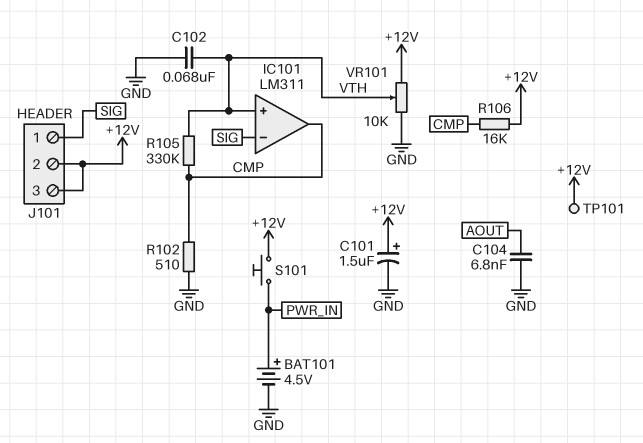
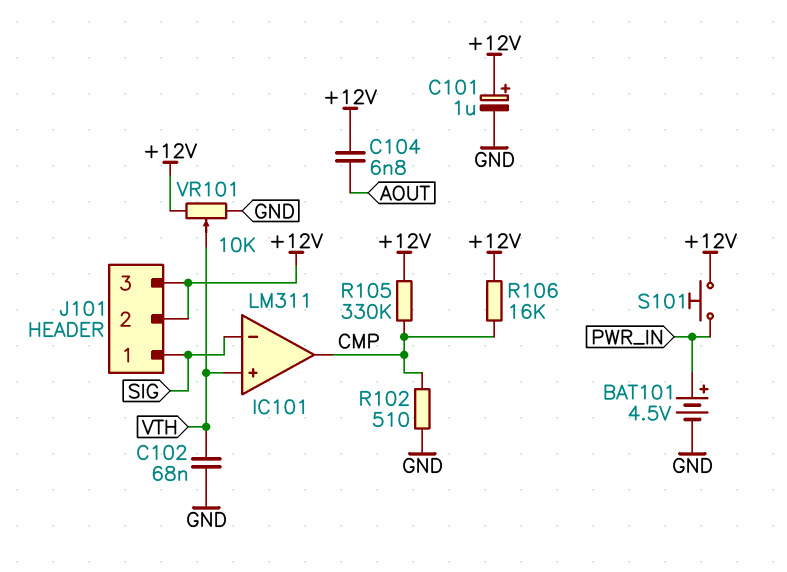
C101: 1.5uF (plus +12V, minus GND) -> 1uF (plus +12V, minus GND)
C104: 6.8nF (AOUT, GND) -> 6.8nF (+12V, AOUT)
R105: 330k (CMP, VTH) -> 330k (+12V, CMP)
TP101: test point (+12V) -> none

